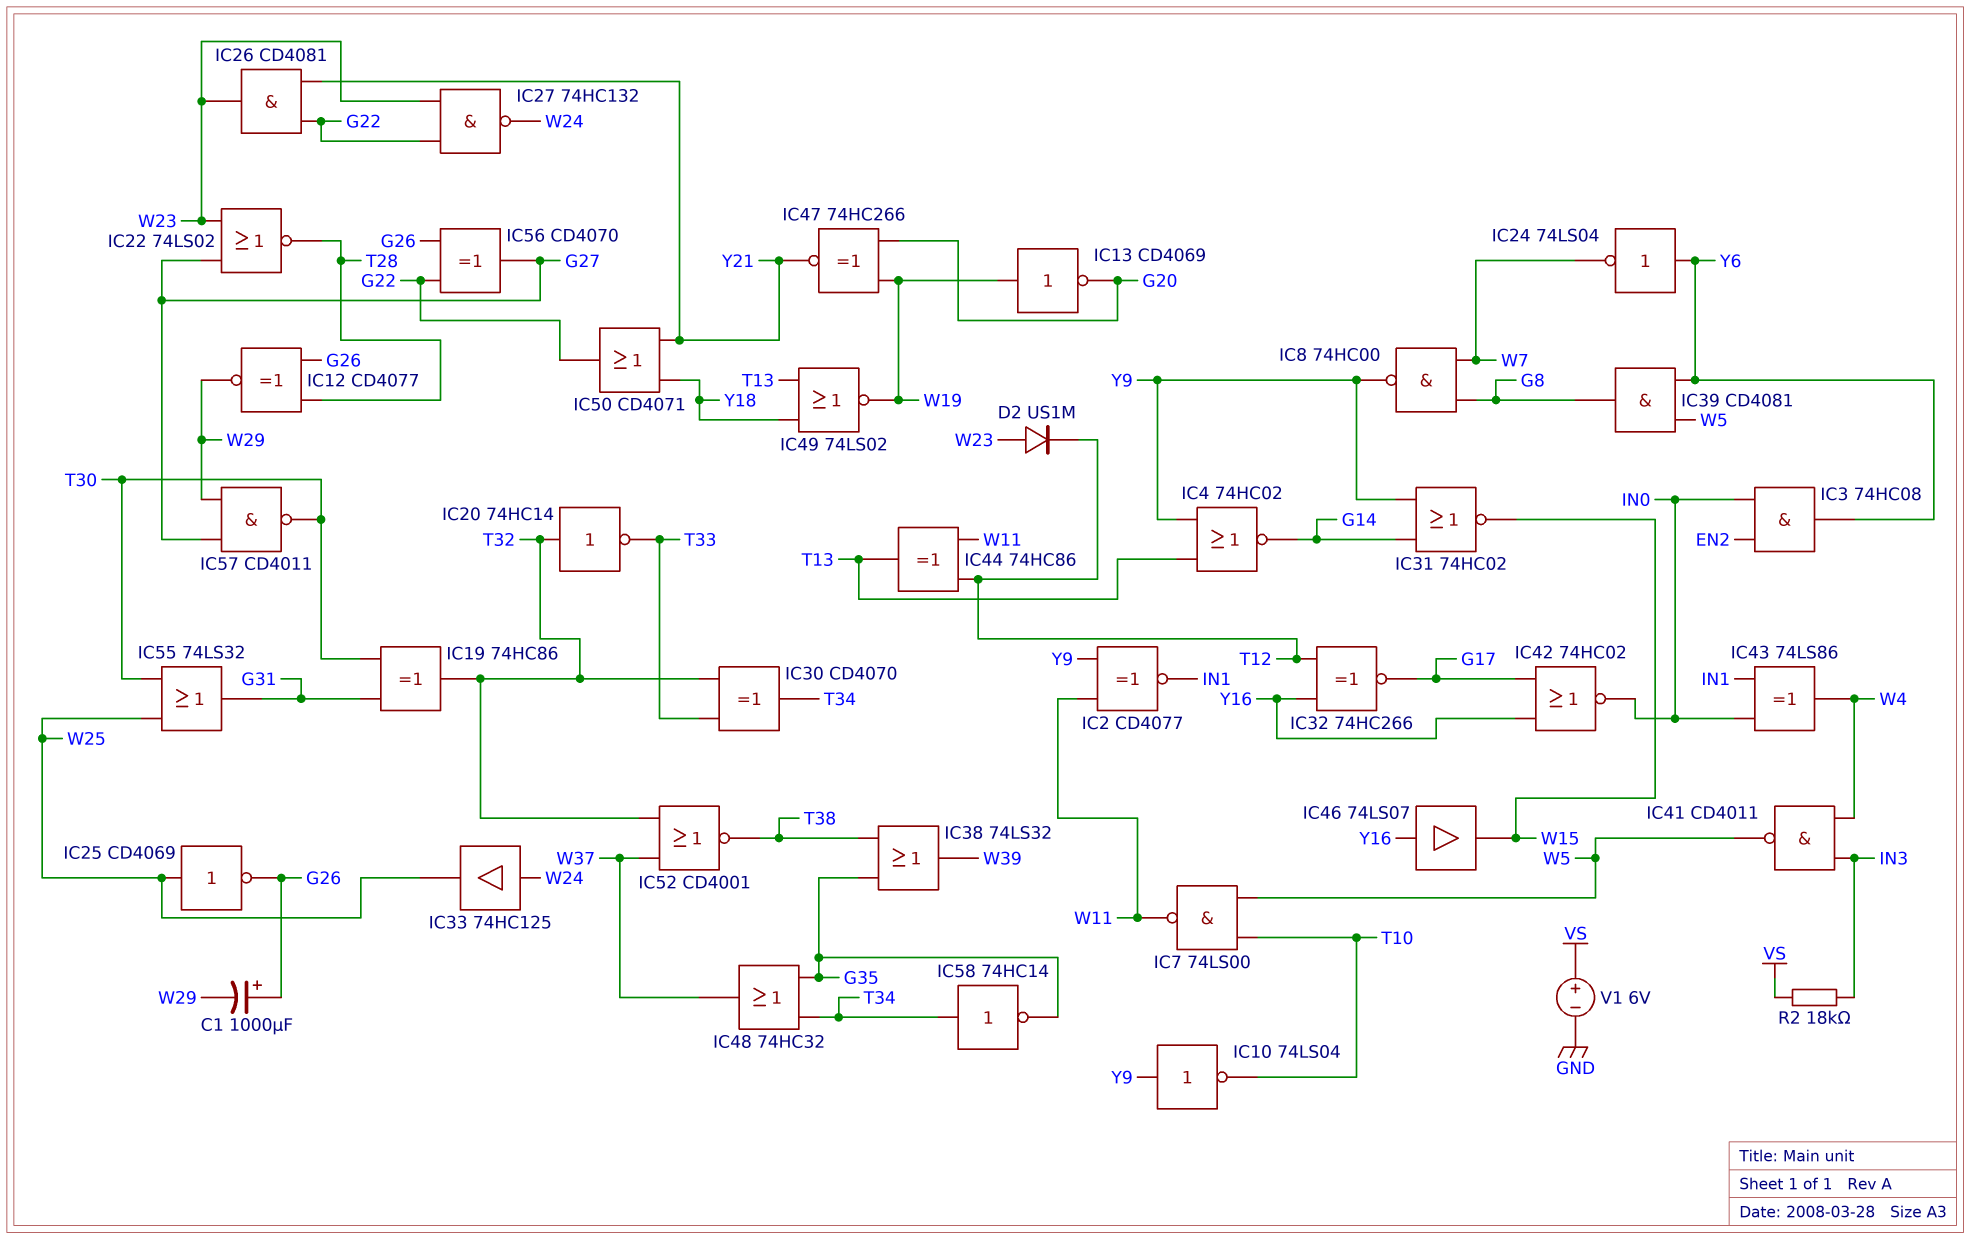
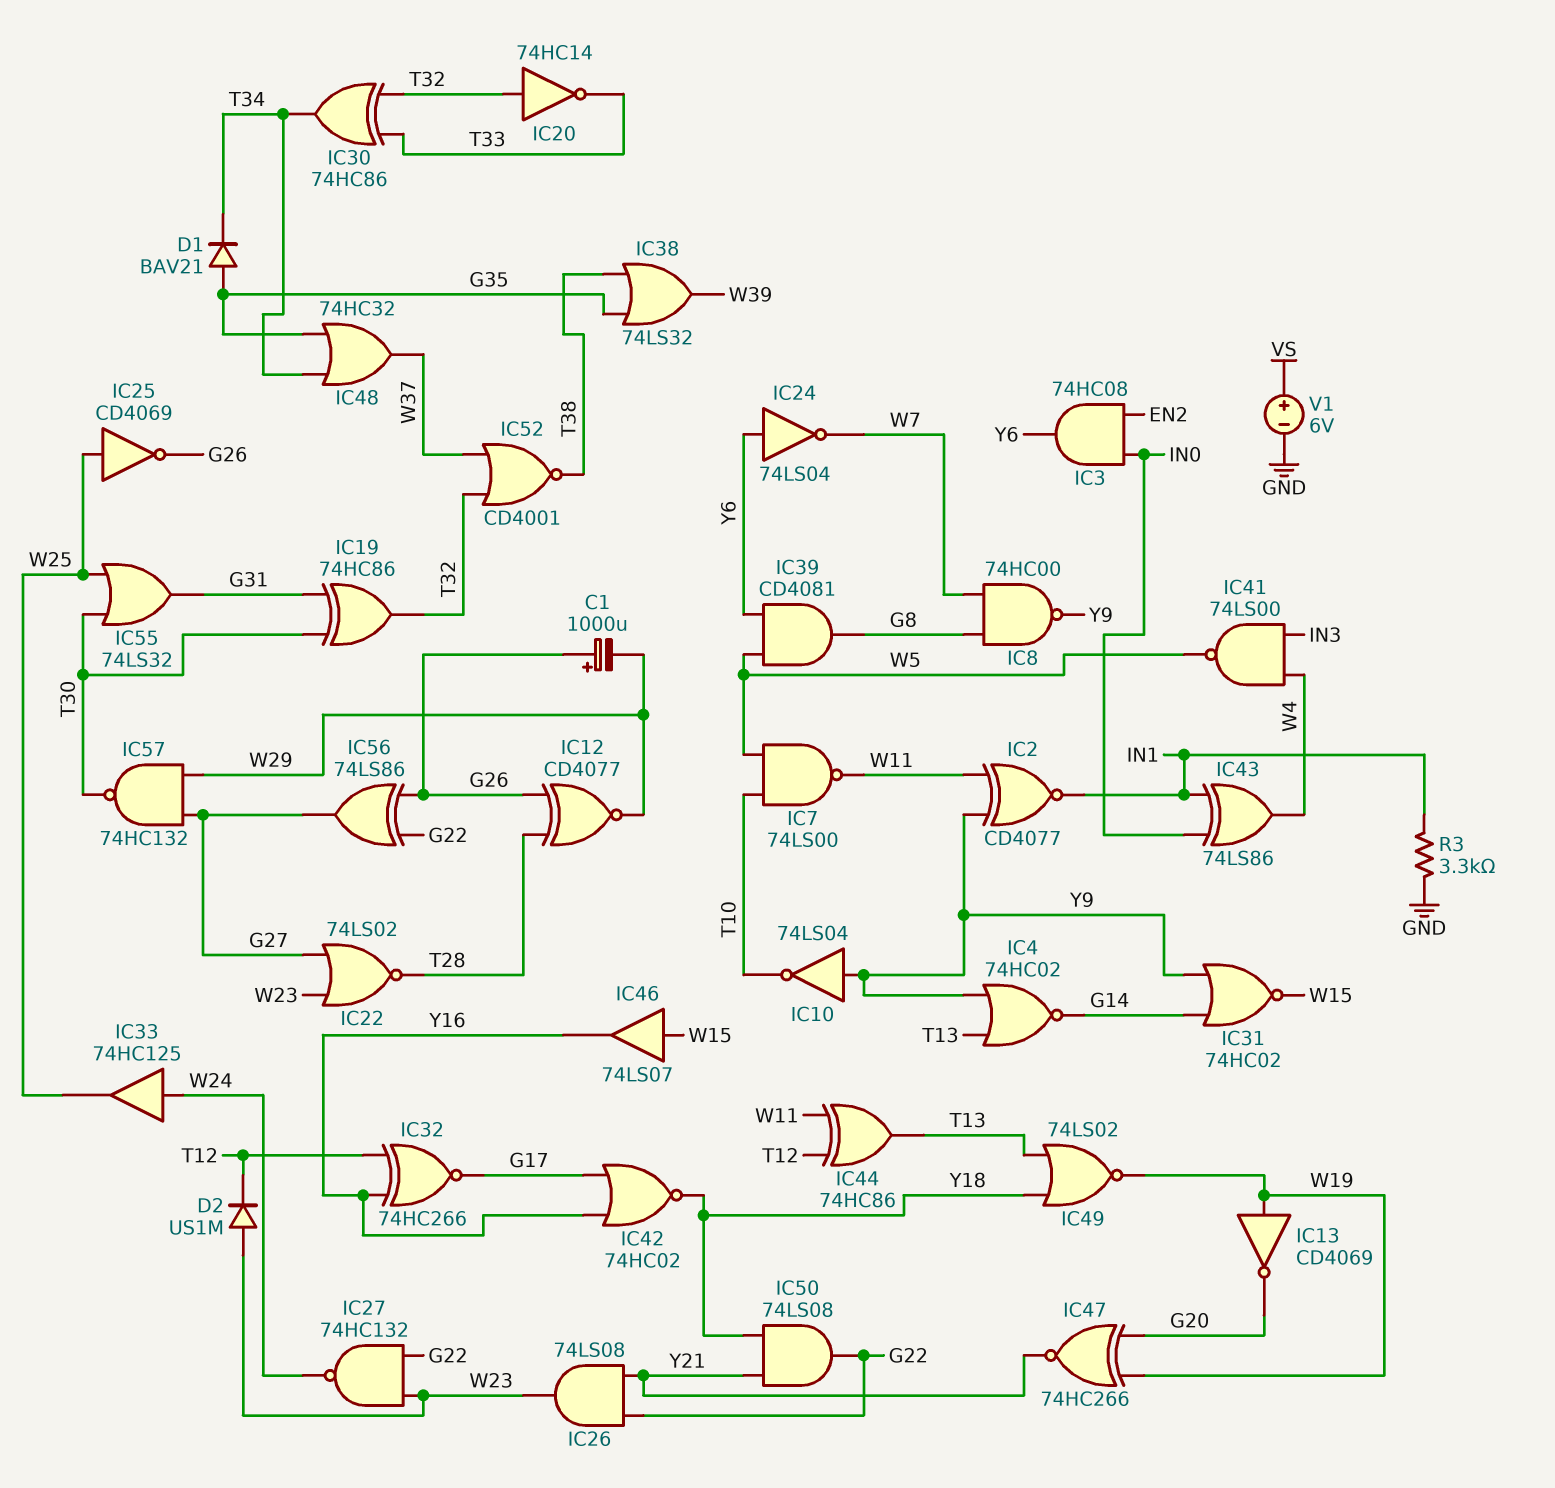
D1: none -> diode BAV21 (A G35, K T34)
IC26: AND CD4081 (in G22, in Y21, out W23) -> AND 74LS08 (in G22, in Y21, out W23)
IC30: XOR CD4070 (in T32, in T33, out T34) -> XOR 74HC86 (in T32, in T33, out T34)
IC41: NAND CD4011 (in IN3, in W4, out W5) -> NAND 74LS00 (in IN3, in W4, out W5)
IC42: NOR 74HC02 (in G17, in Y16, out IN0) -> NOR 74HC02 (in G17, in Y16, out Y18)
IC46: buffer 74LS07 (in Y16, out W15) -> buffer 74LS07 (in W15, out Y16)
IC50: OR CD4071 (in Y18, in Y21, out G22) -> AND 74LS08 (in Y18, in Y21, out G22)
IC56: XOR CD4070 (in G22, in G26, out G27) -> XOR 74LS86 (in G22, in G26, out G27)
IC57: NAND CD4011 (in G27, in W29, out T30) -> NAND 74HC132 (in G27, in W29, out T30)
IC58: NOT 74HC14 (in T34, out G35) -> none
R2: 18k (IN3, VS) -> none
R3: none -> 3.3k (GND, IN1)

